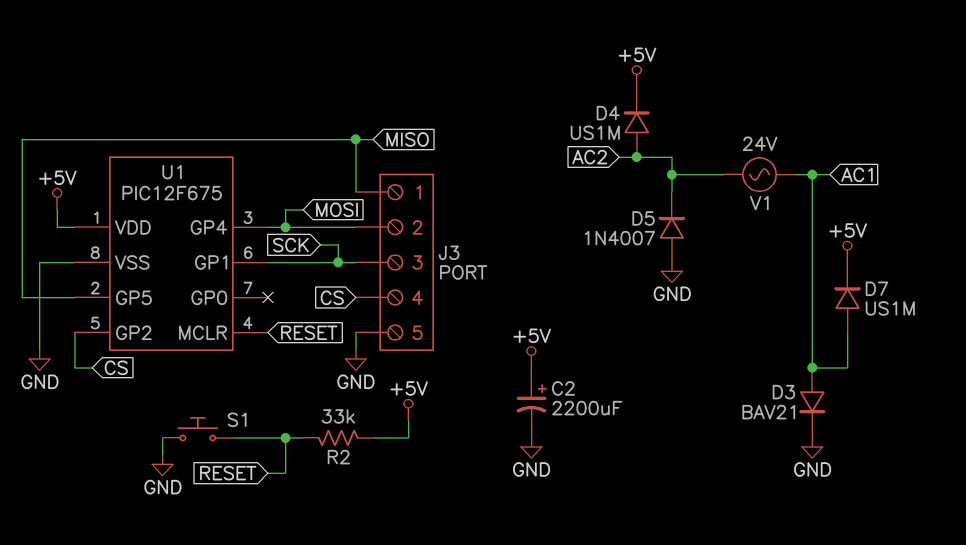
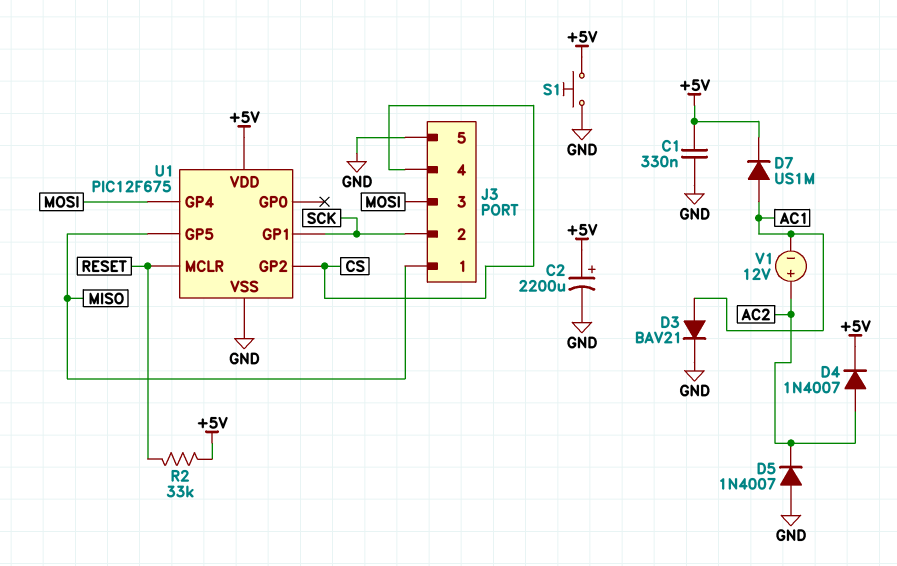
C1: none -> 330nF (+5V, GND)
D4: diode US1M (A AC2, K +5V) -> diode 1N4007 (A AC2, K +5V)
J3 pin 2: MOSI -> SCK
J3 pin 3: SCK -> MOSI
S1: button (GND, RESET) -> button (+5V, GND)
V1: AC 24V (AC1, AC2) -> 12V (plus AC2, minus AC1)

